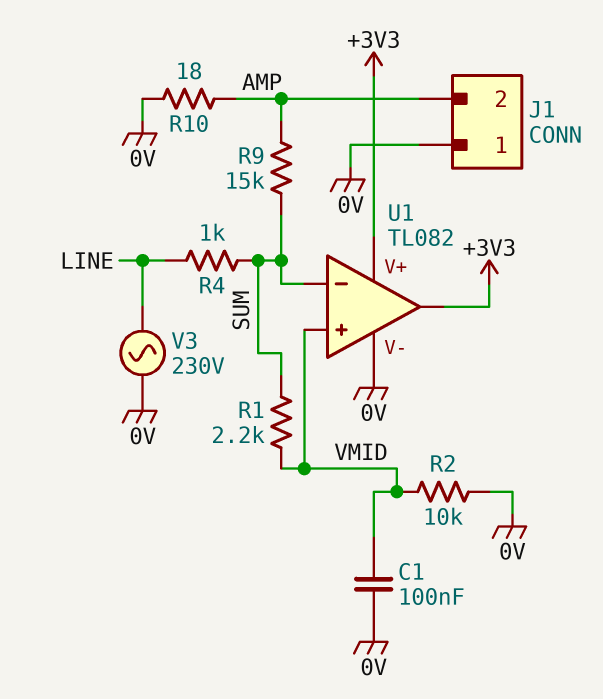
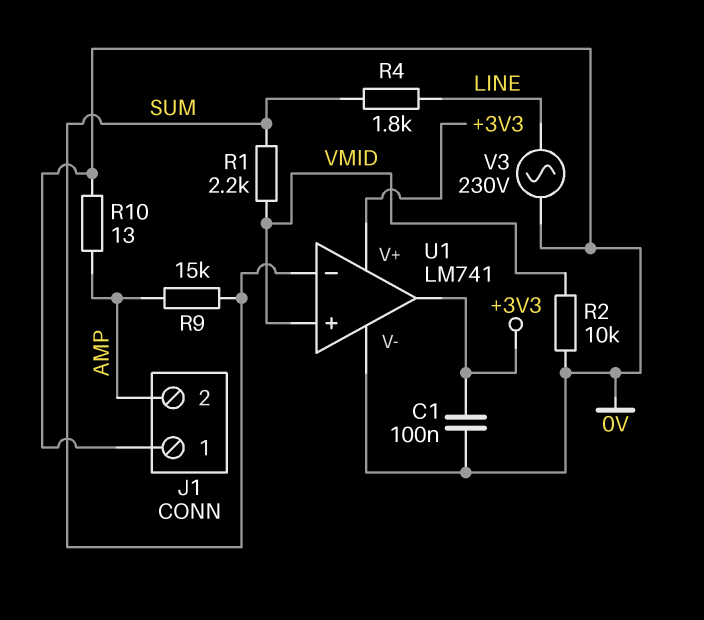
C1: 100nF (0V, VMID) -> 100nF (+3V3, 0V)
R4: 1k (LINE, SUM) -> 1.8k (LINE, SUM)
R10: 18 (0V, AMP) -> 13 (0V, AMP)
U1: TL082 -> LM741

